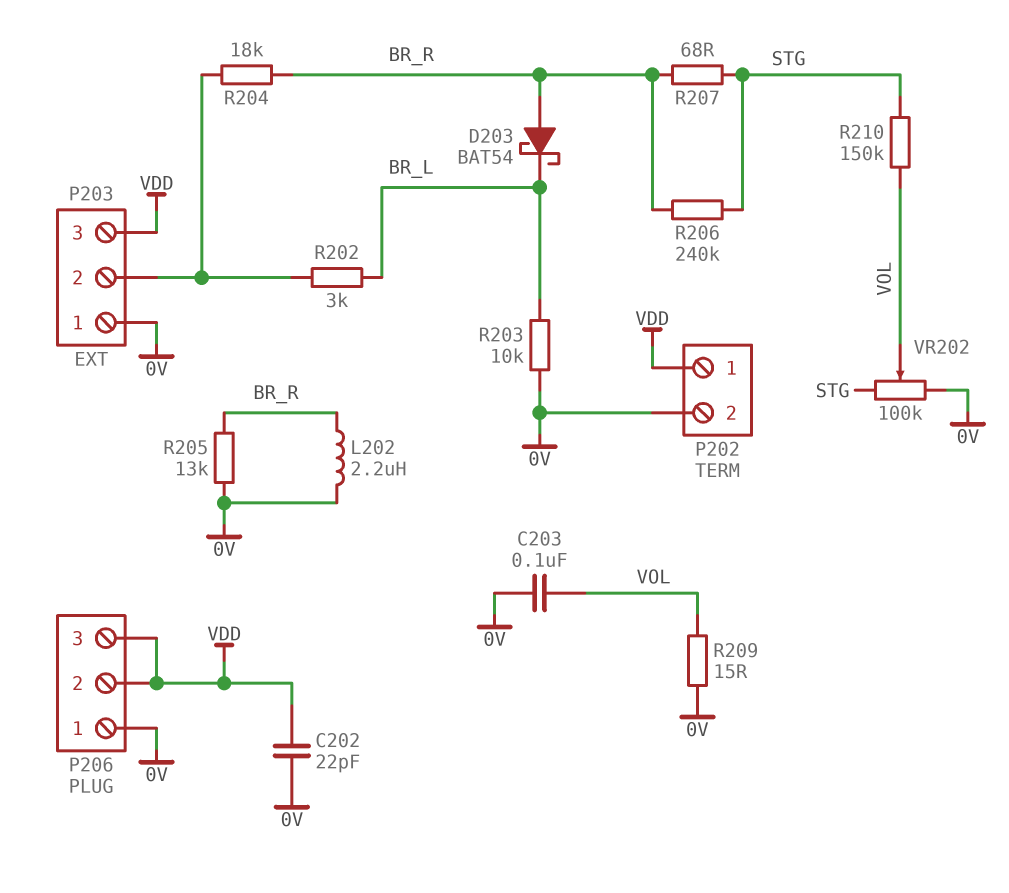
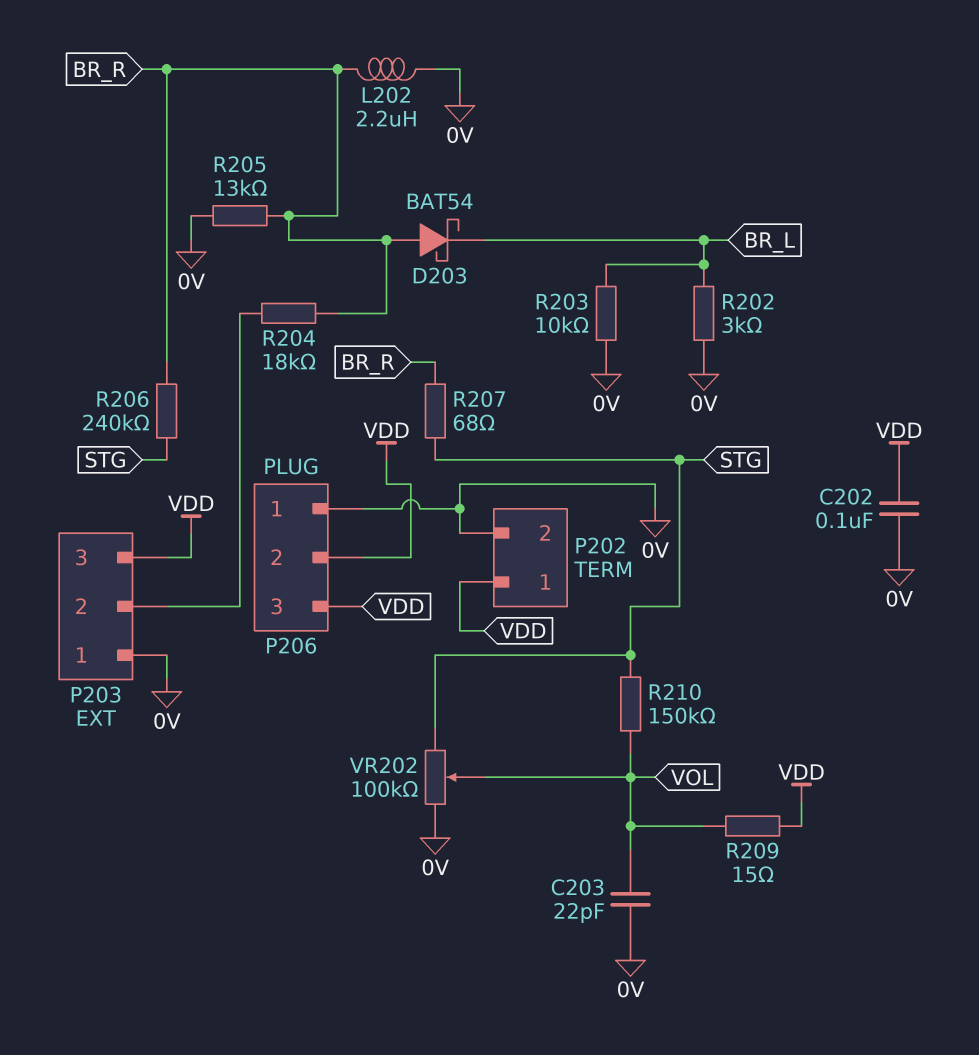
C202: 22pF (0V, VDD) -> 100nF (0V, VDD)
C203: 100nF (0V, VOL) -> 22pF (0V, VOL)
R202: 3k (BR_L, P203/2) -> 3k (0V, BR_L)
R209: 15 (0V, VOL) -> 15 (VDD, VOL)

